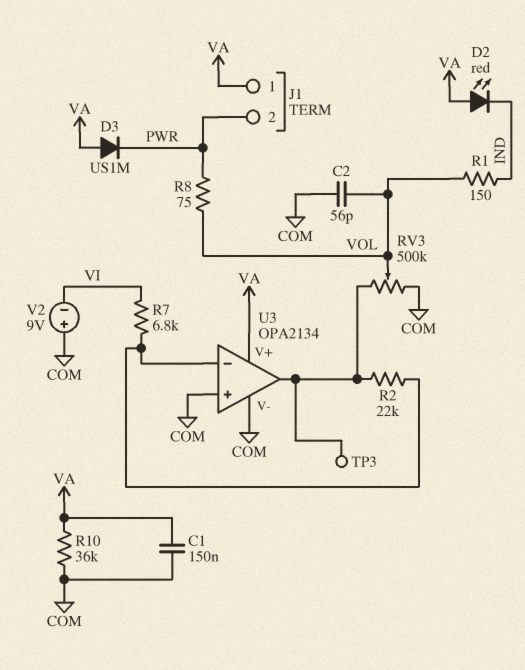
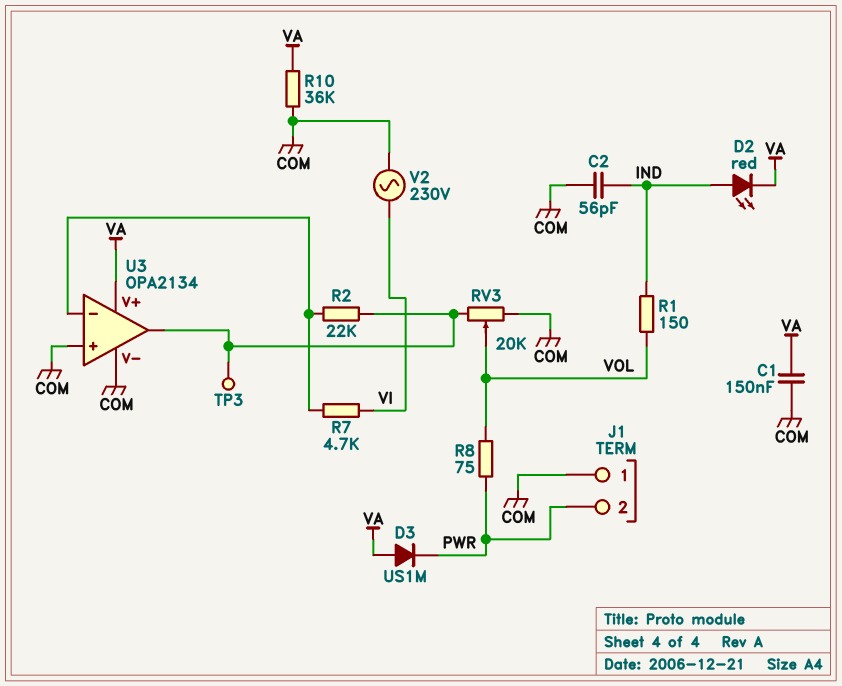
C2: 56pF (COM, VOL) -> 56pF (COM, IND)
D2: LED red (A VA, K IND) -> LED red (A IND, K VA)
J1 pin 1: VA -> COM
R7: 6.8k (U3/in-, VI) -> 4.7k (U3/in-, VI)
RV3: 500k (COM, U3/out, wiper VOL) -> 20k (COM, U3/out, wiper VOL)
V2: 9V (plus COM, minus VI) -> AC 230V (COM, VI)

